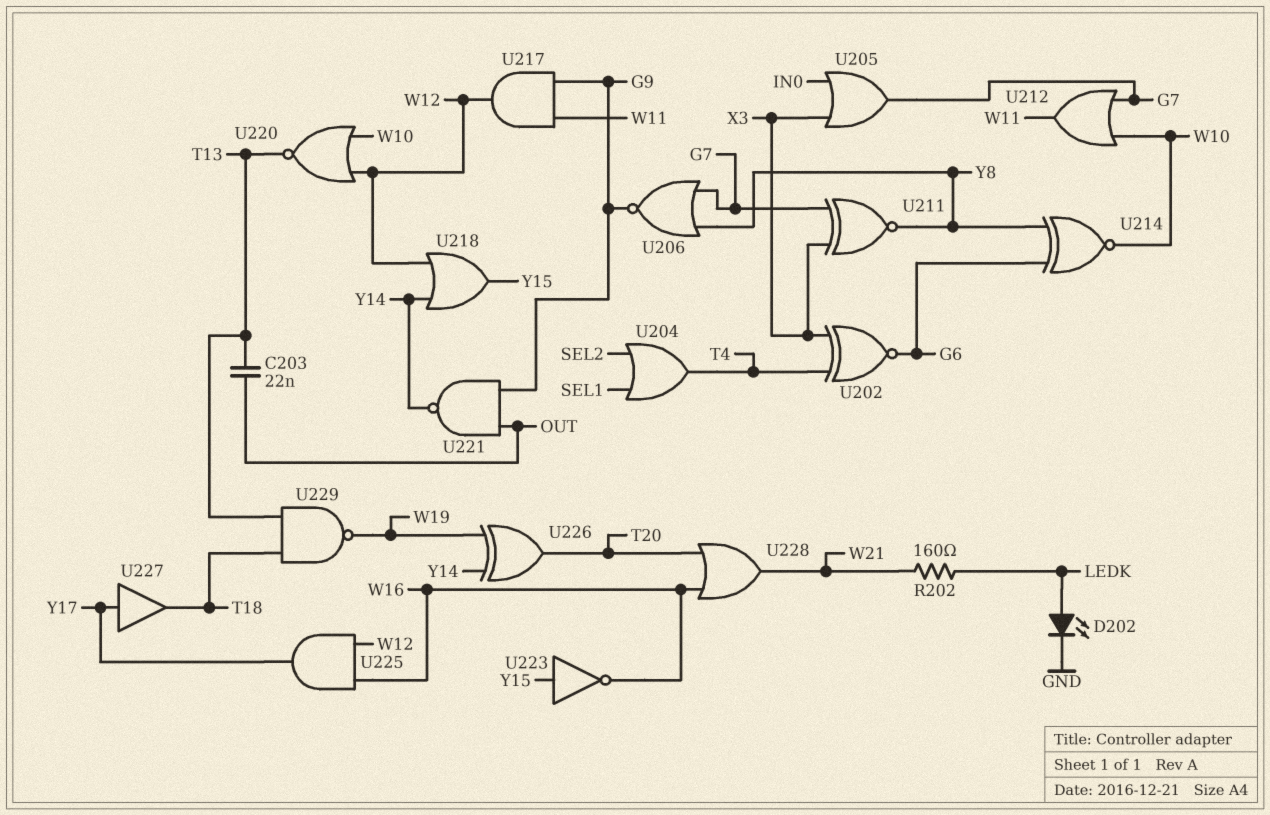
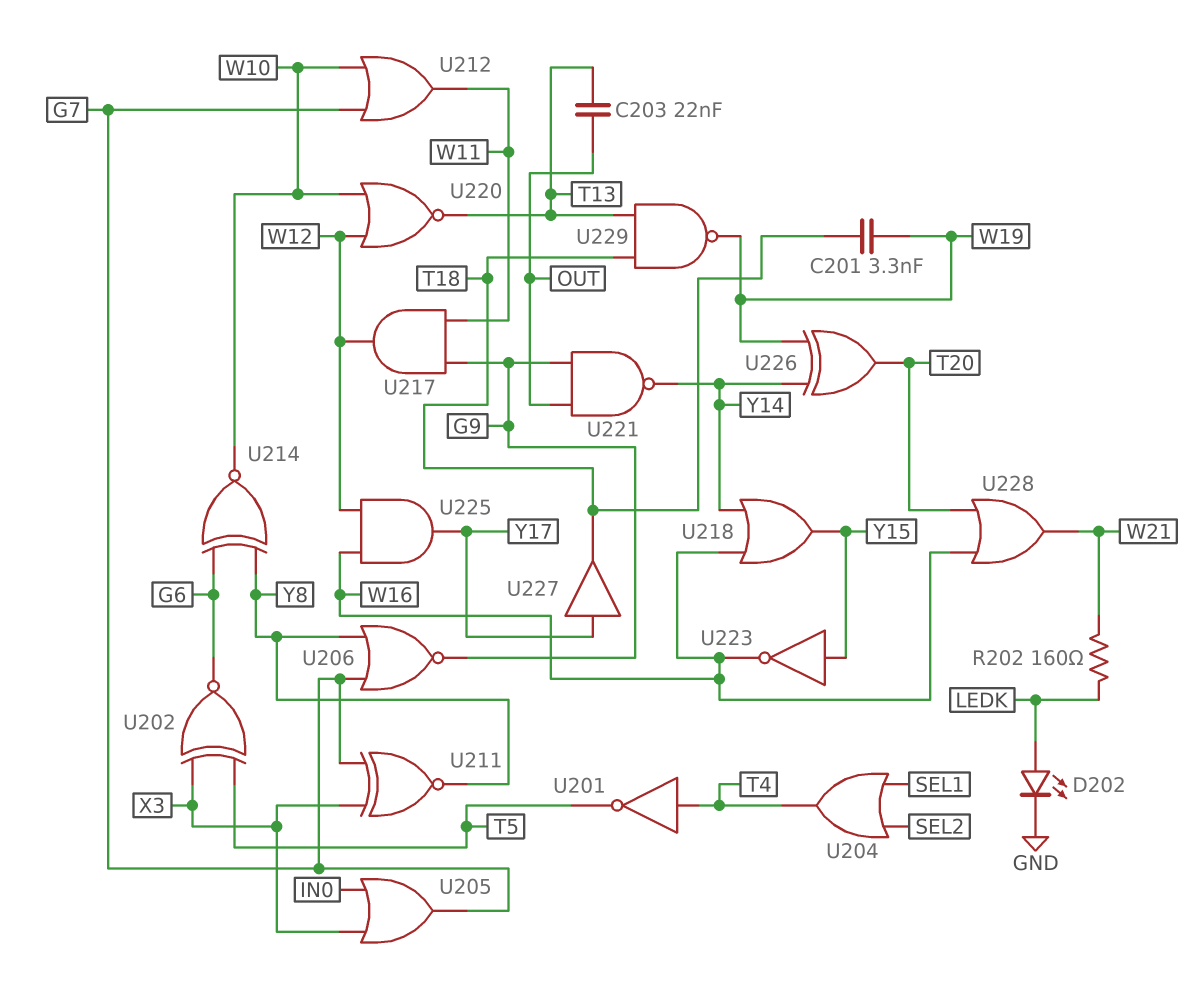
C201: none -> 3.3nF (T18, W19)
U201: none -> NOT (in T4, out T5)
U202: XNOR (in T4, in X3, out G6) -> XNOR (in T5, in X3, out G6)
U218: OR (in W12, in Y14, out Y15) -> OR (in W16, in Y14, out Y15)

